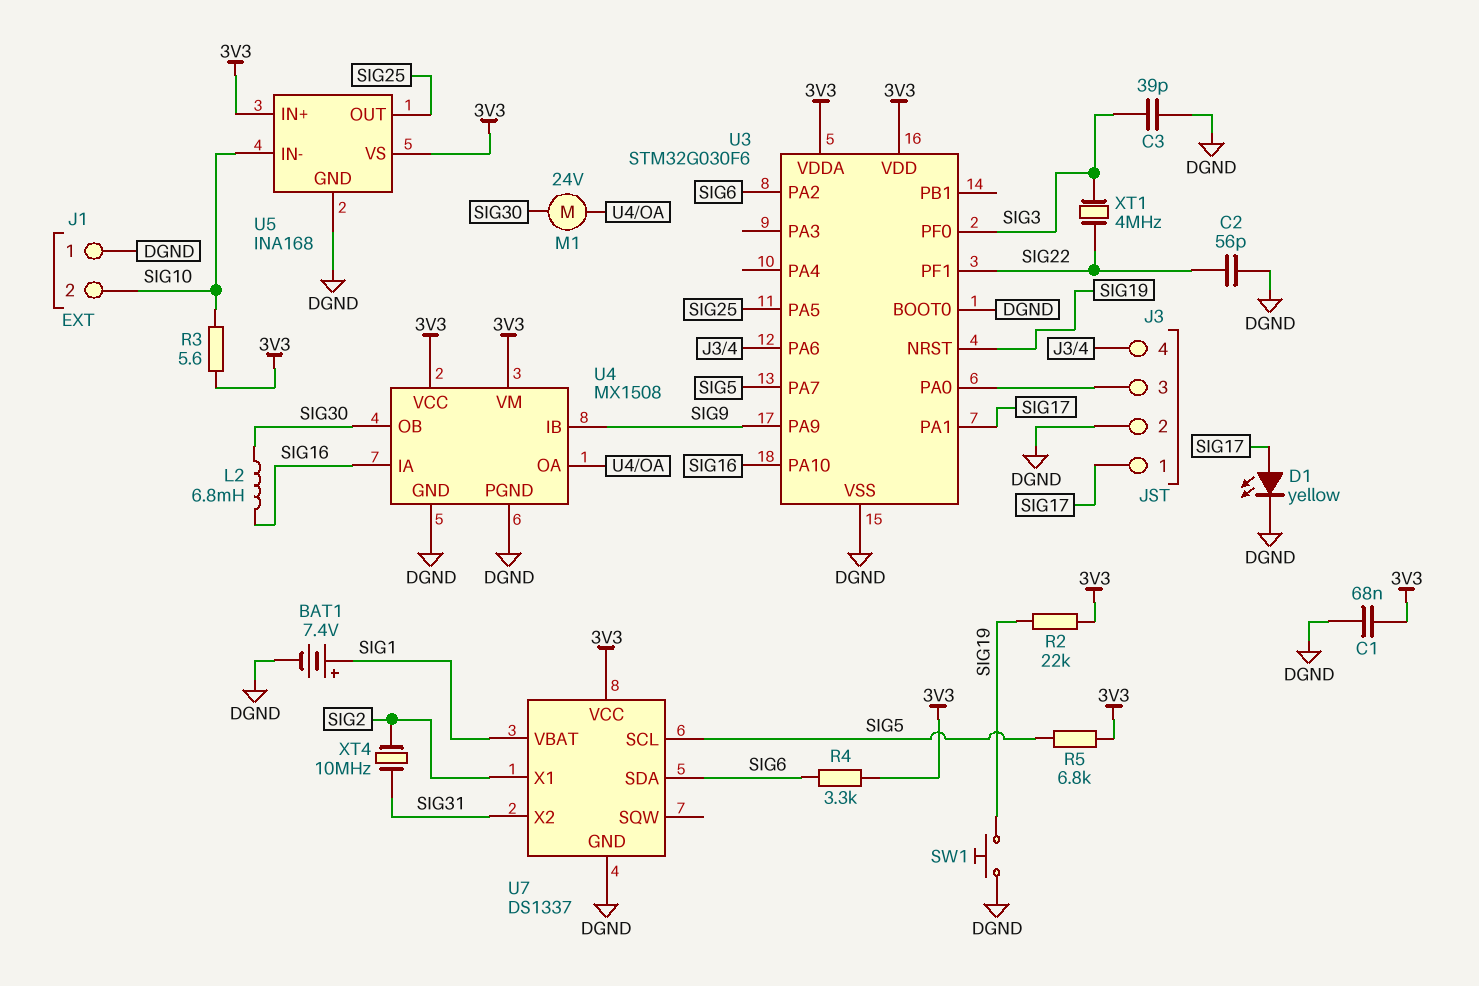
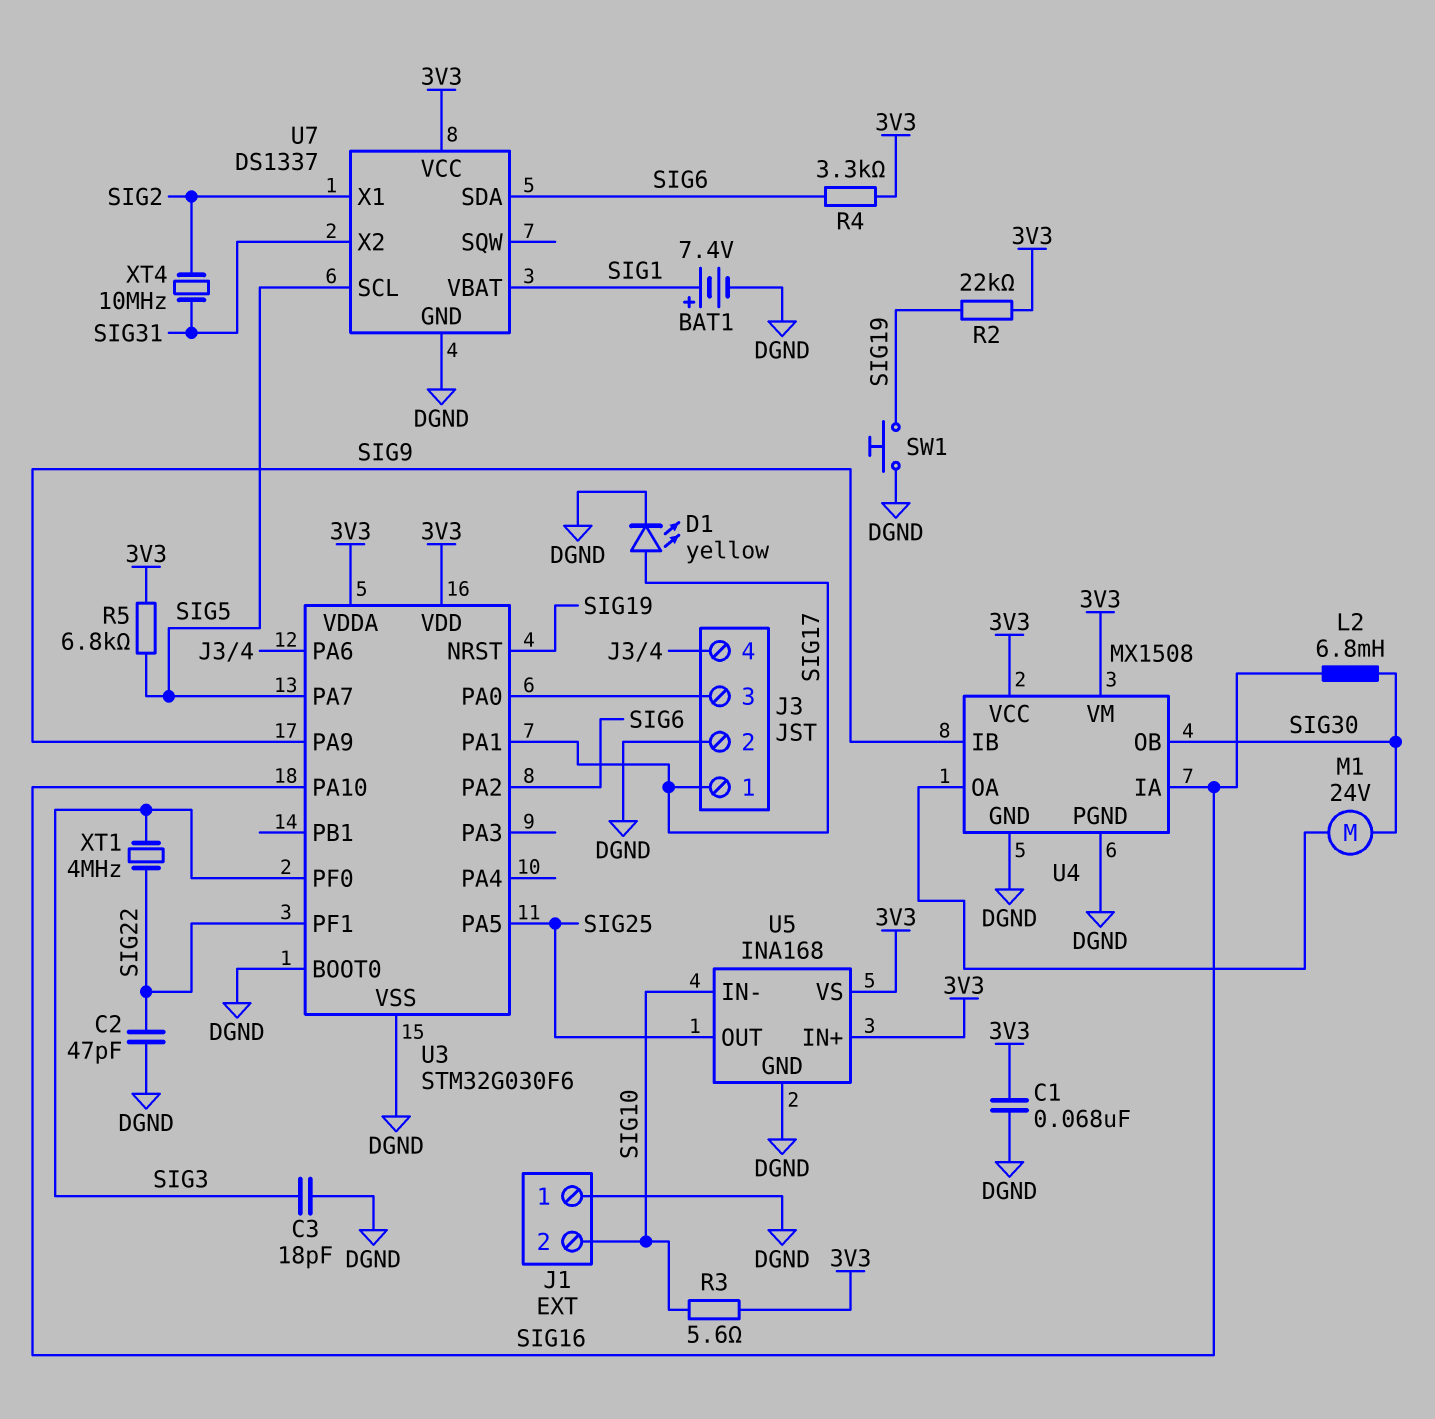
C2: 56pF (DGND, SIG22) -> 47pF (DGND, SIG22)
C3: 39pF (DGND, SIG3) -> 18pF (DGND, SIG3)

